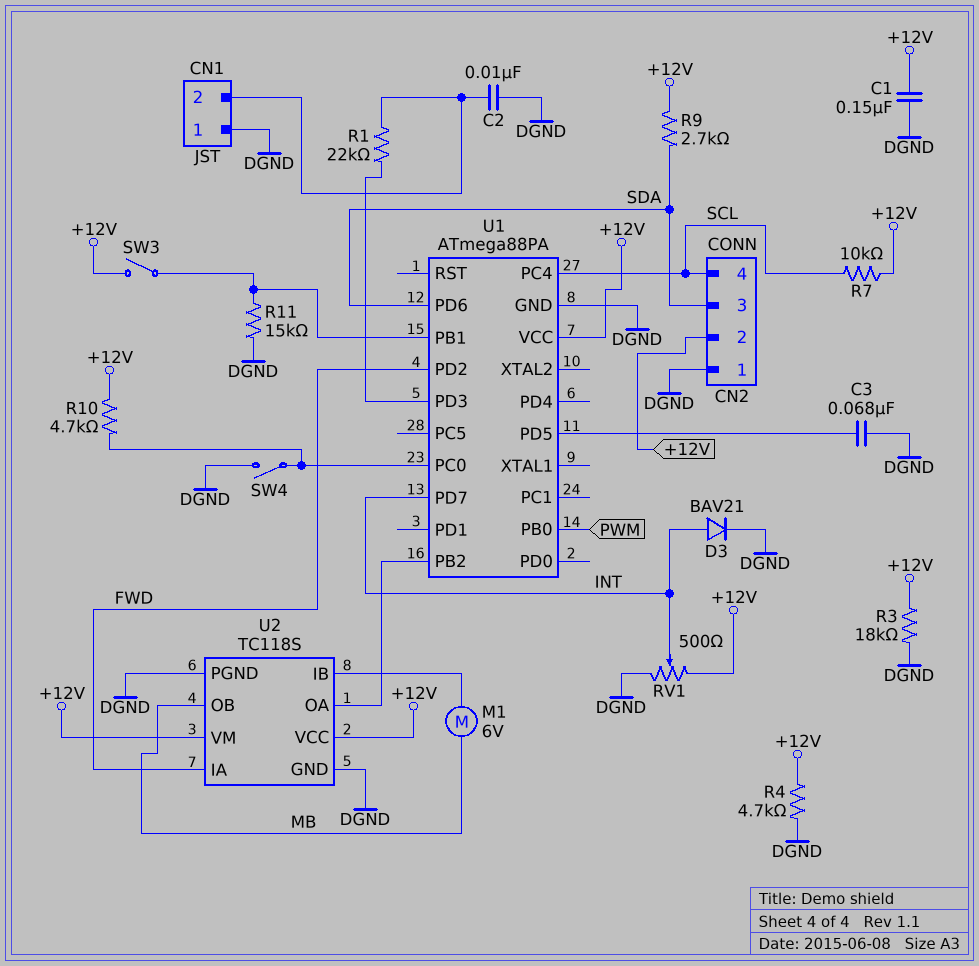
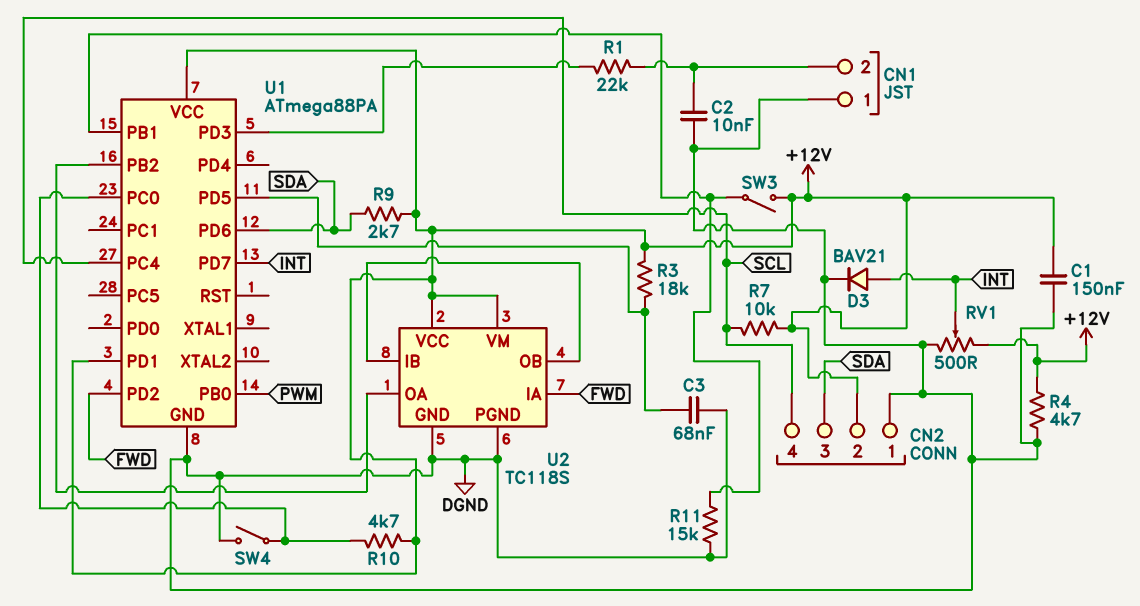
M1: motor 6V (MB, U2/IB) -> none
R3: 18k (+12V, DGND) -> 18k (+12V, U1/PD5)
U1 pin PD1: none -> +12V
U2 pin OB: MB -> U2/IB

